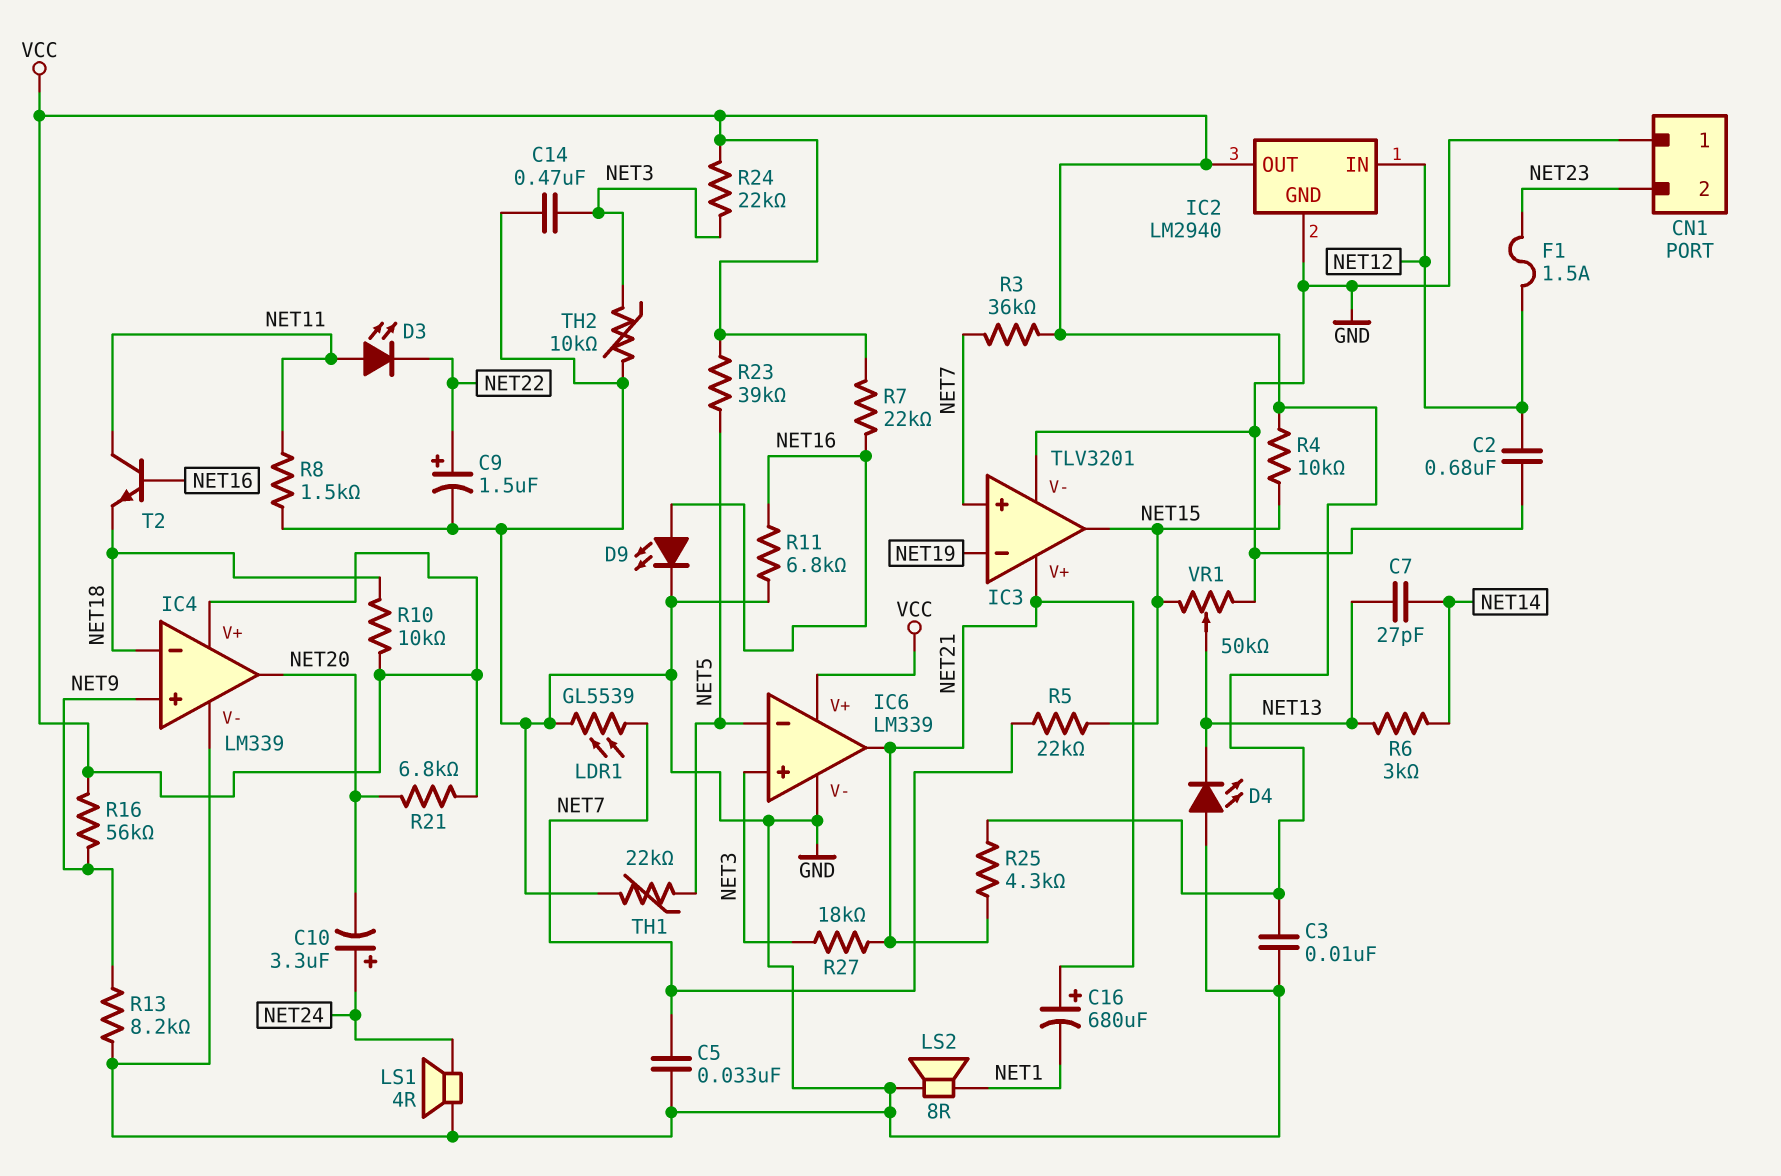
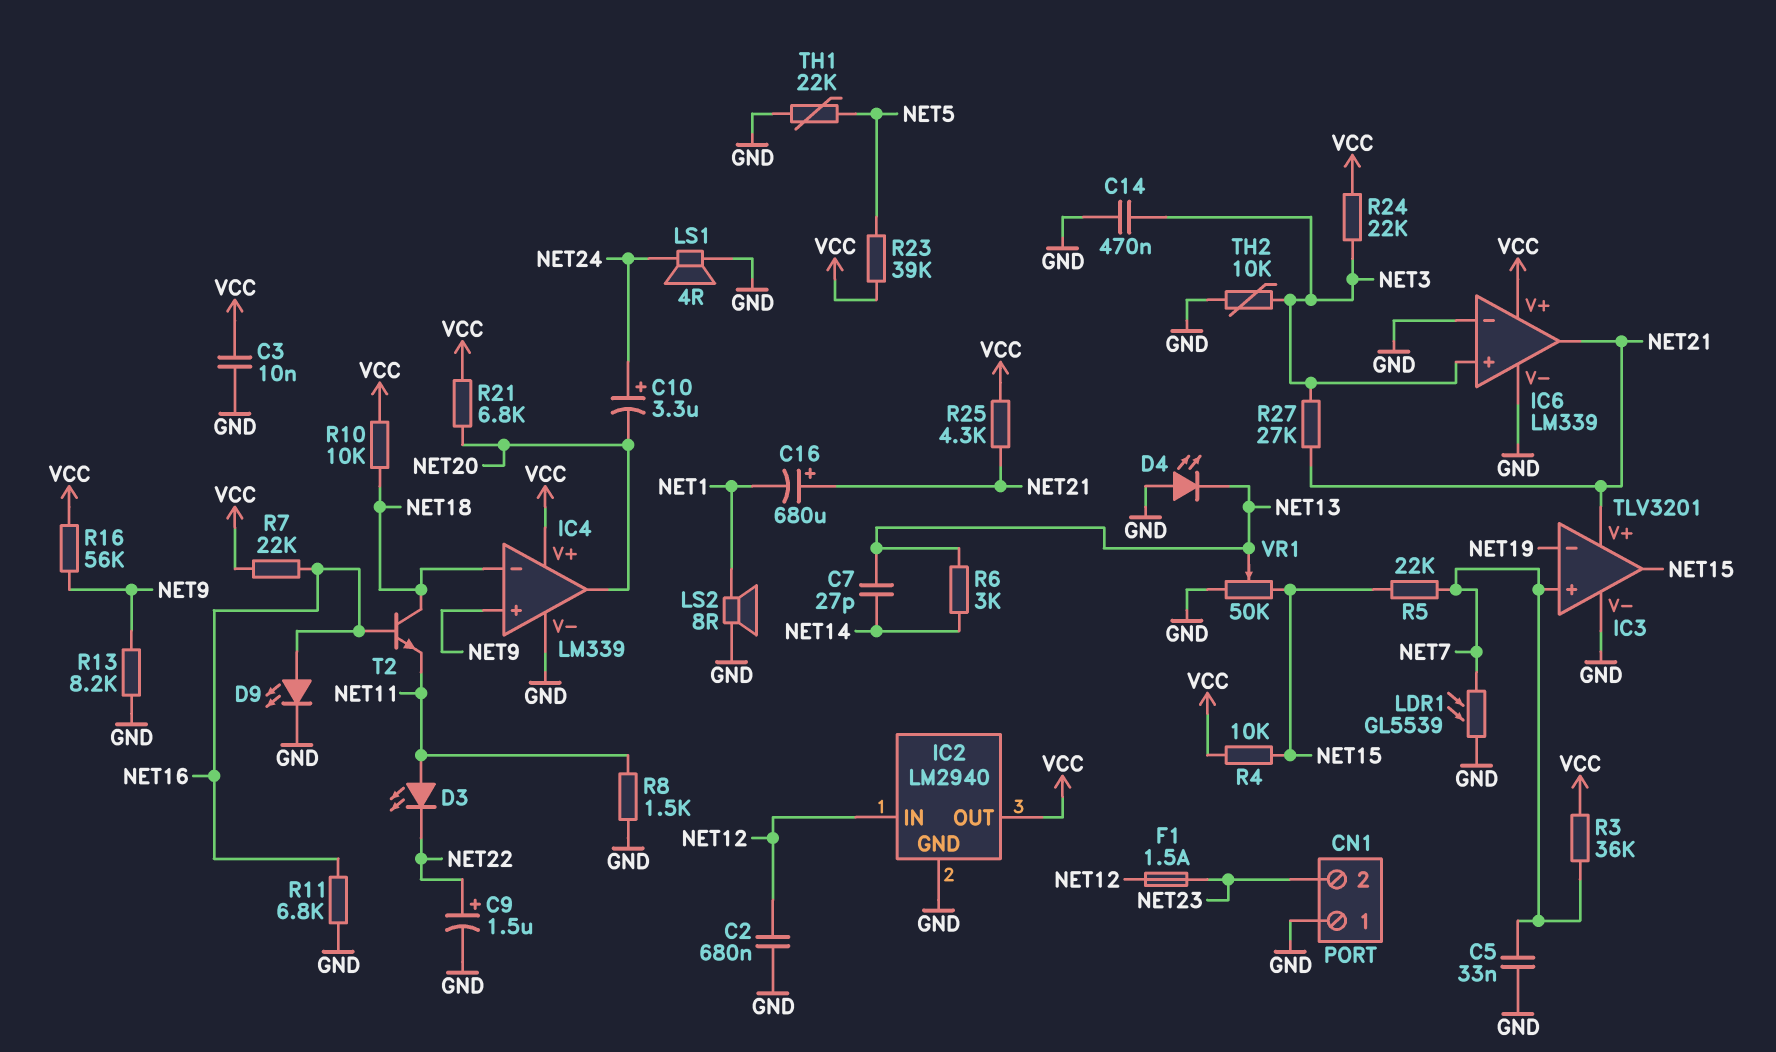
IC6 pin in-: NET5 -> GND
R27: 18k (NET3, NET21) -> 27k (NET3, NET21)
T2: NPN (B NET16, C NET11, E NET18) -> NPN (B NET16, C NET18, E NET11)

